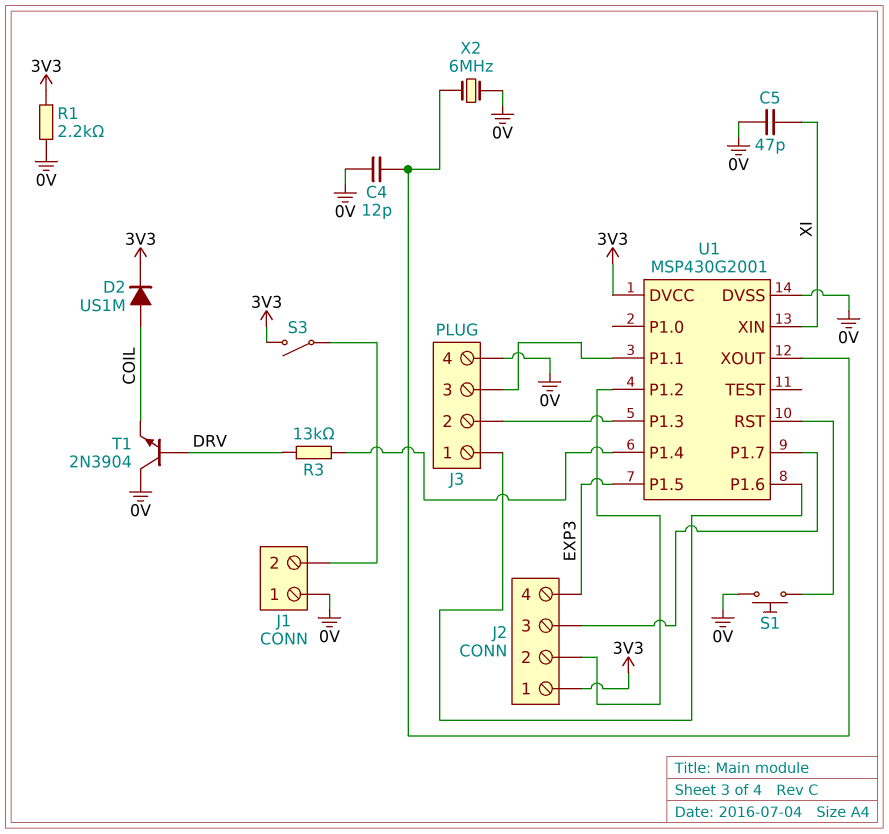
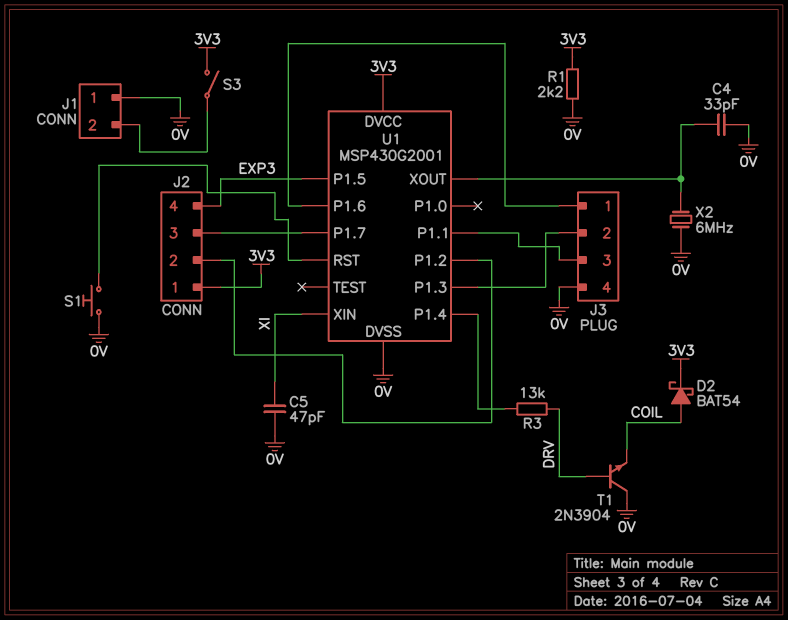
C4: 12pF (0V, U1/XOUT) -> 33pF (0V, U1/XOUT)
D2: diode US1M (A COIL, K 3V3) -> schottky BAT54 (A COIL, K 3V3)

